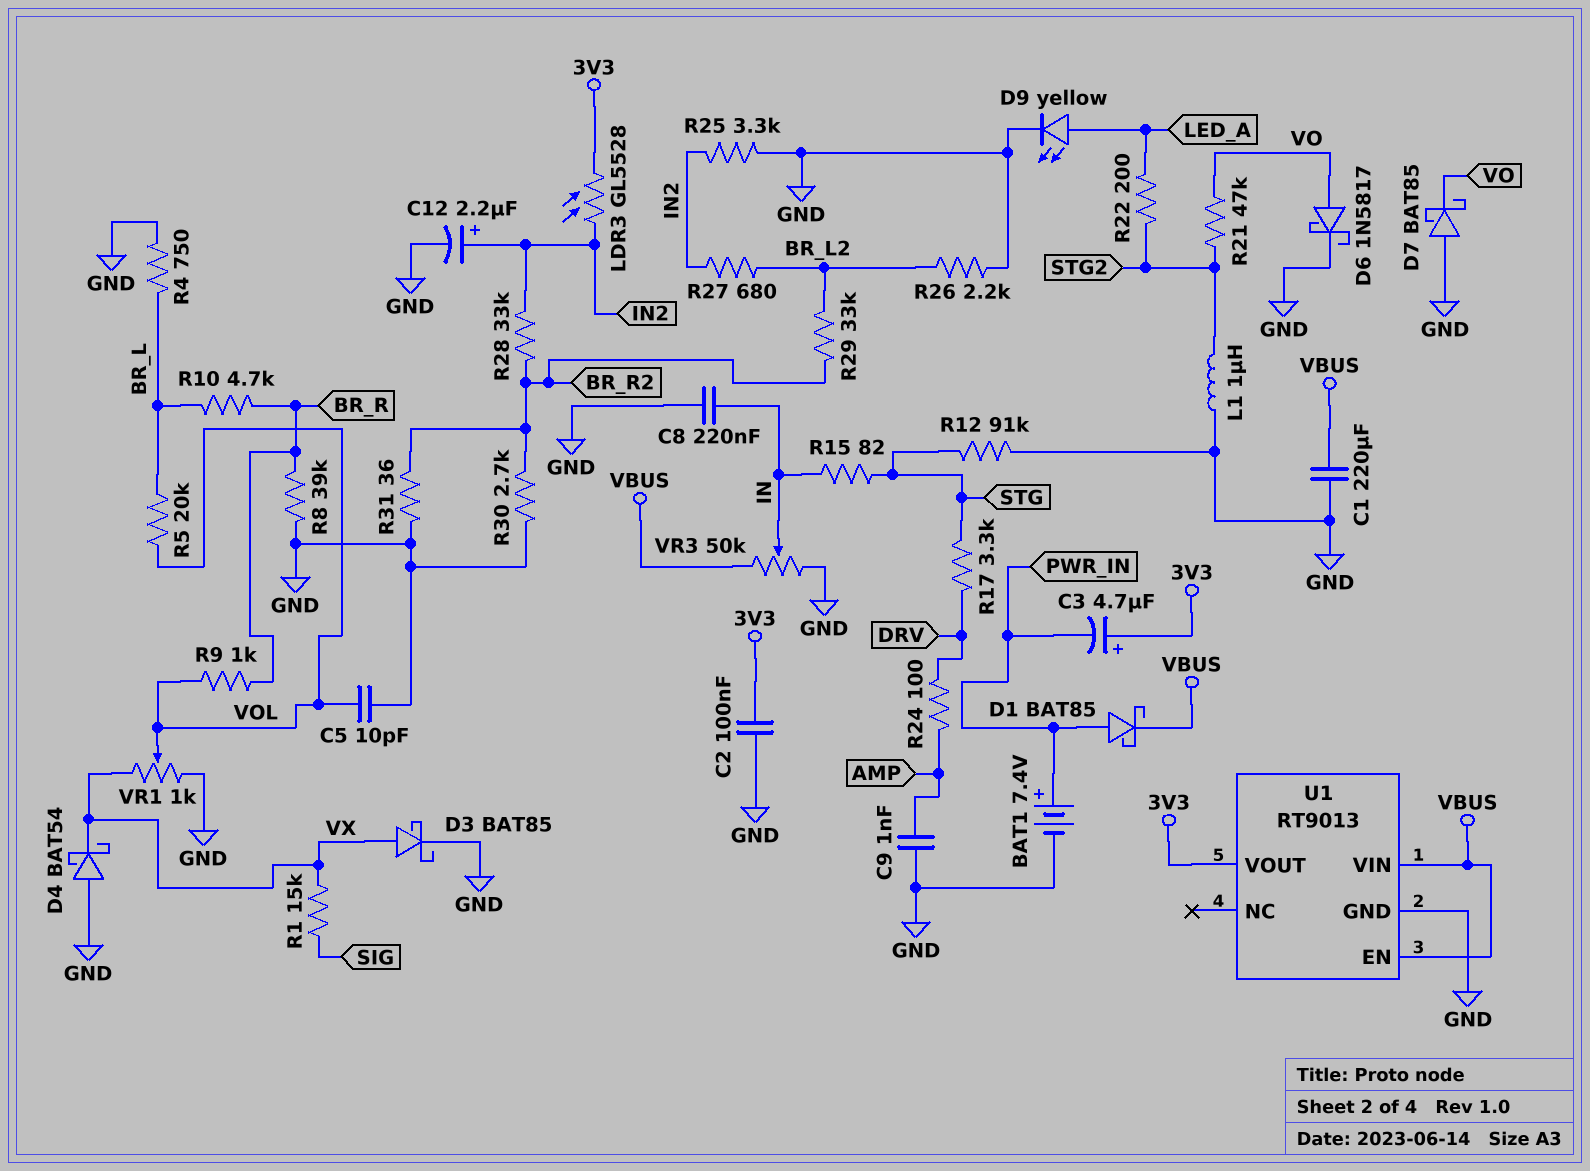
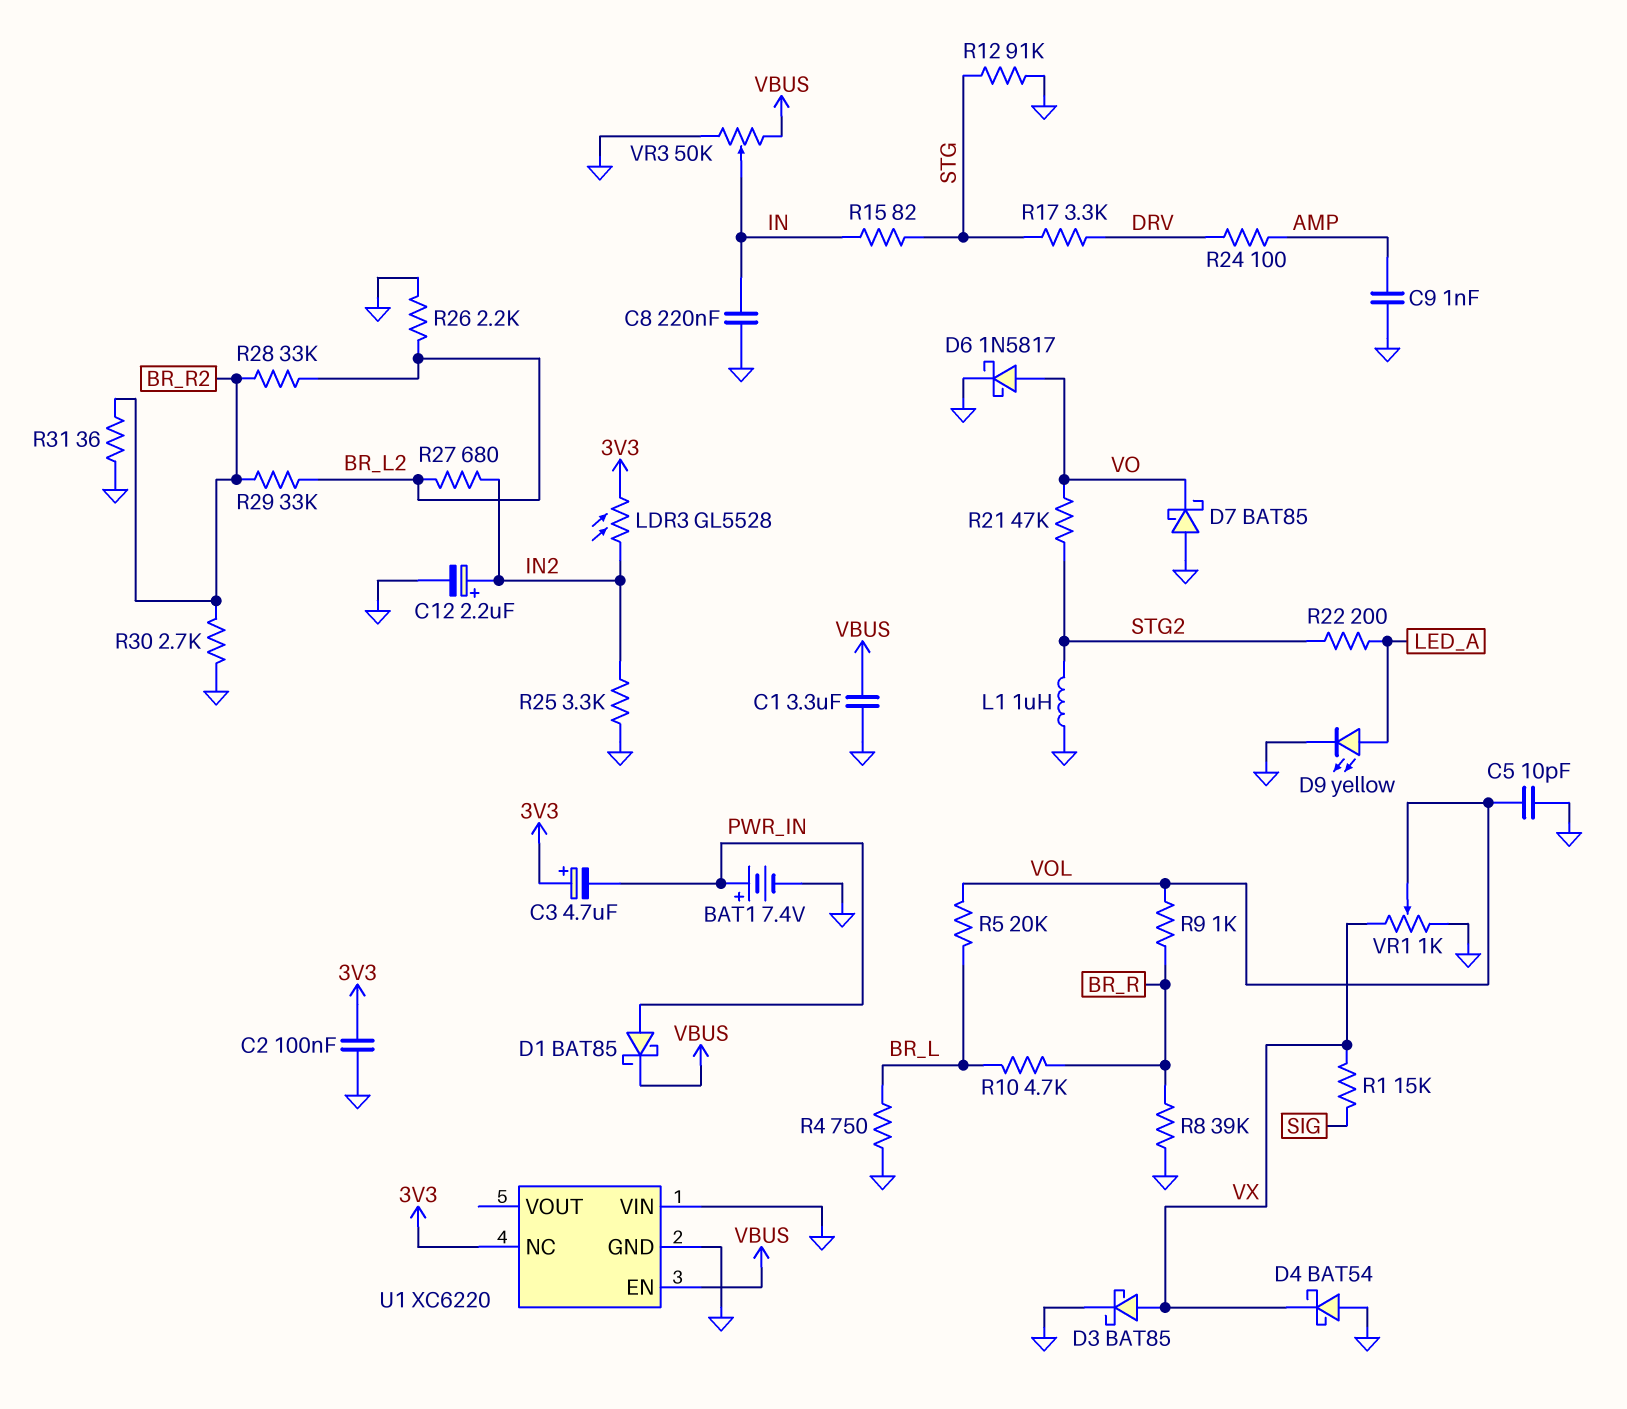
C1: 220uF (GND, VBUS) -> 3.3uF (GND, VBUS)
R28: 33k (BR_R2, IN2) -> 33k (BR_L2, BR_R2)
U1: RT9013 -> XC6220
U1 pin NC: none -> 3V3
U1 pin VIN: VBUS -> GND
U1 pin VOUT: 3V3 -> none

